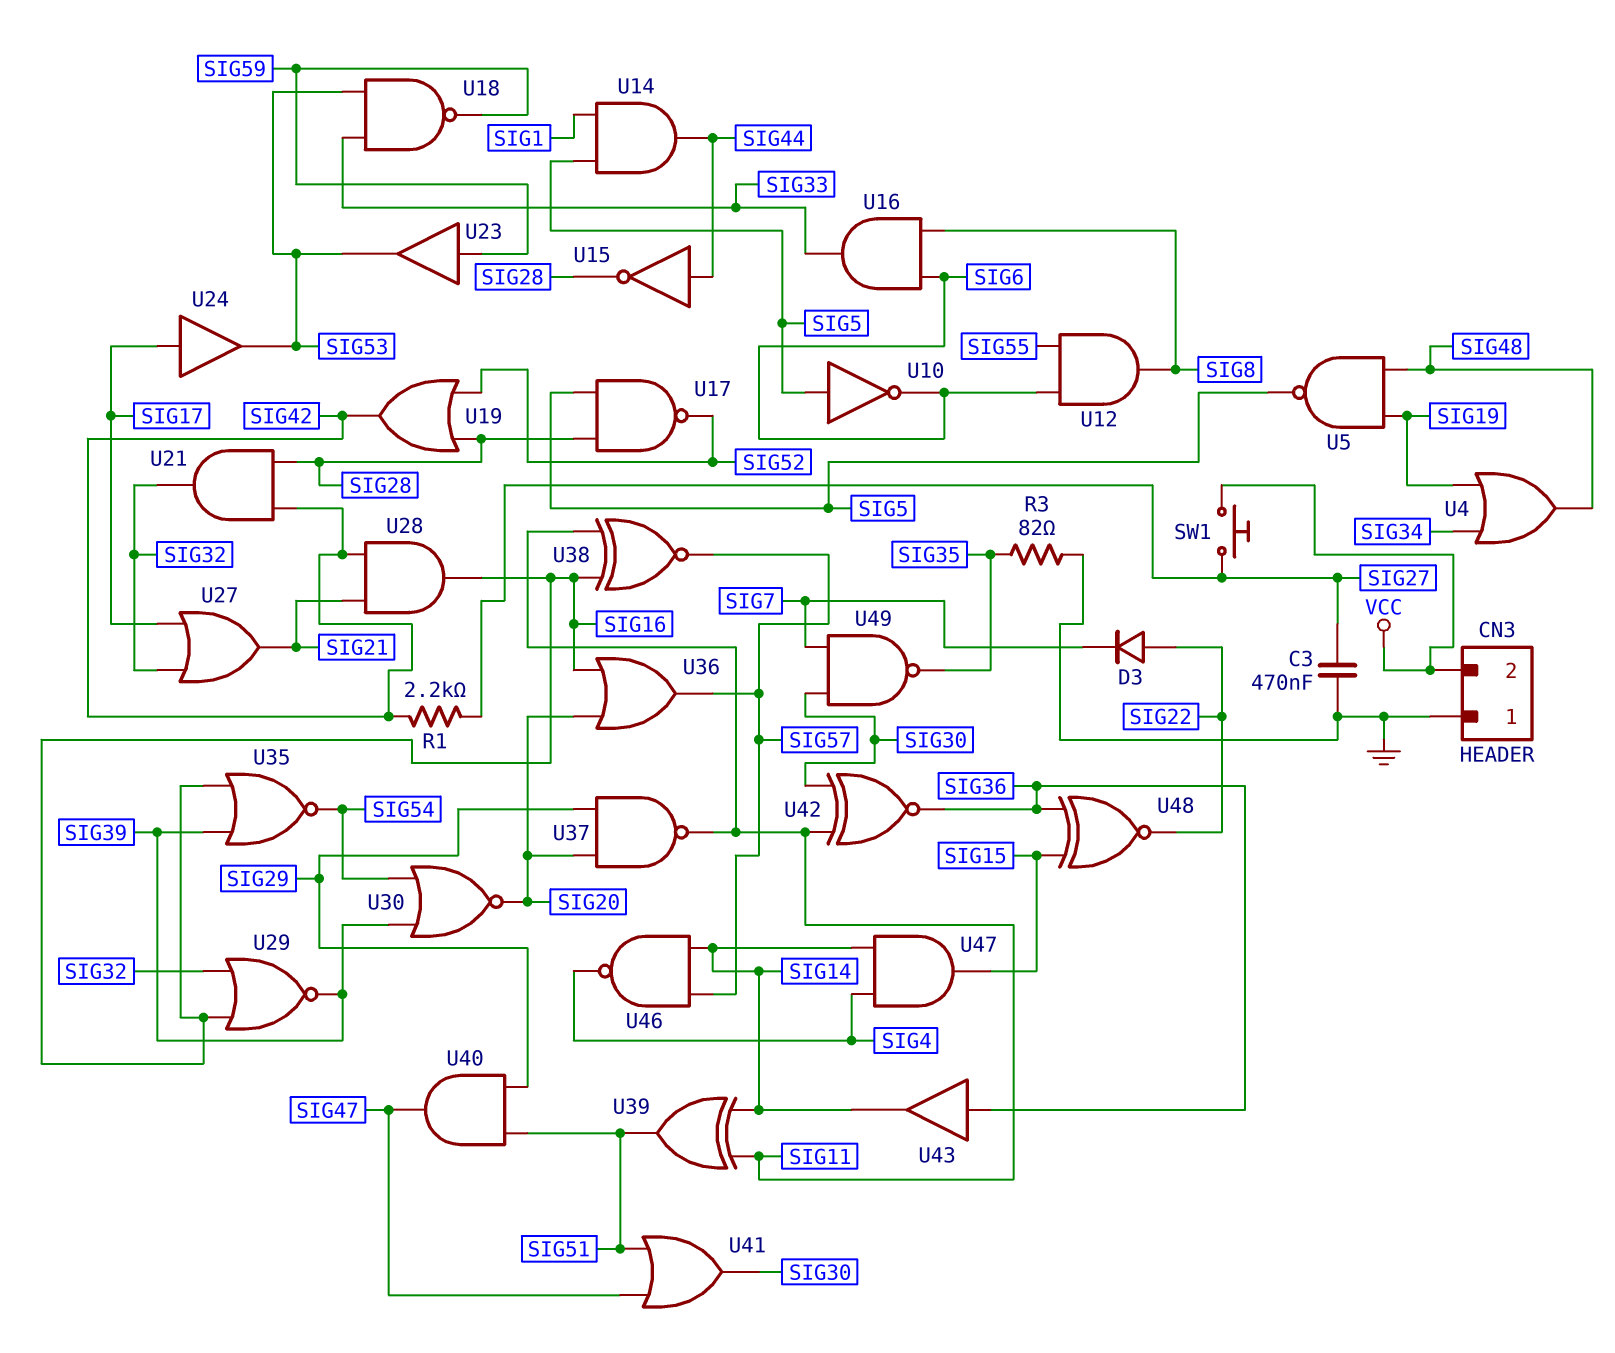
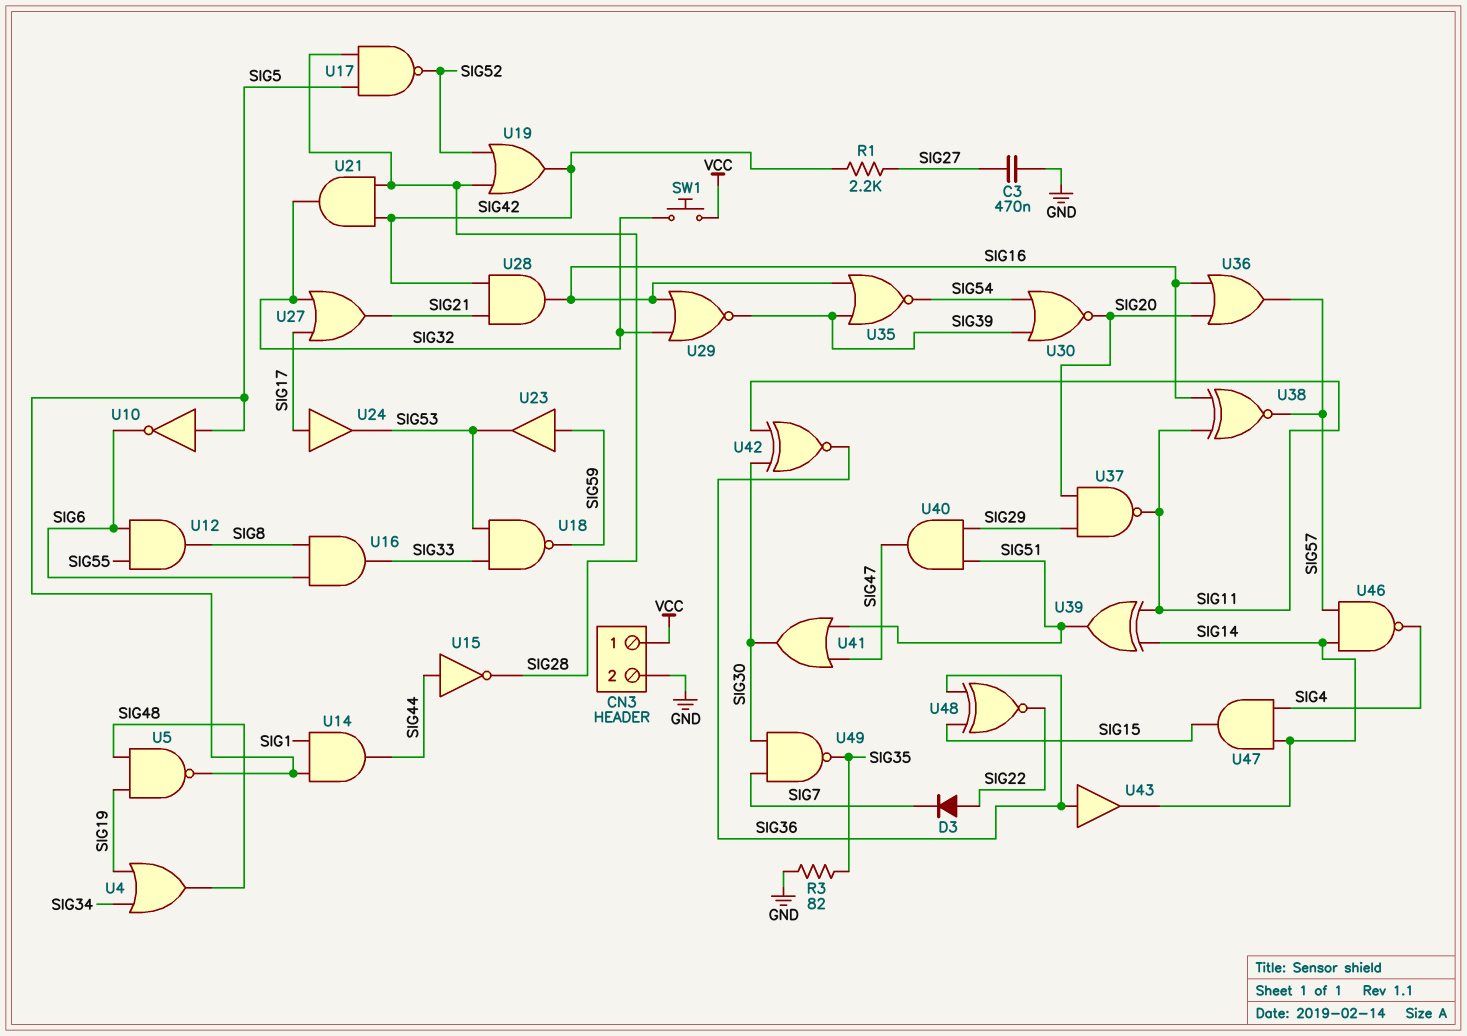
CN3 pin 1: GND -> VCC
CN3 pin 2: VCC -> GND
SW1: button (SIG27, VCC) -> button (SIG32, VCC)

